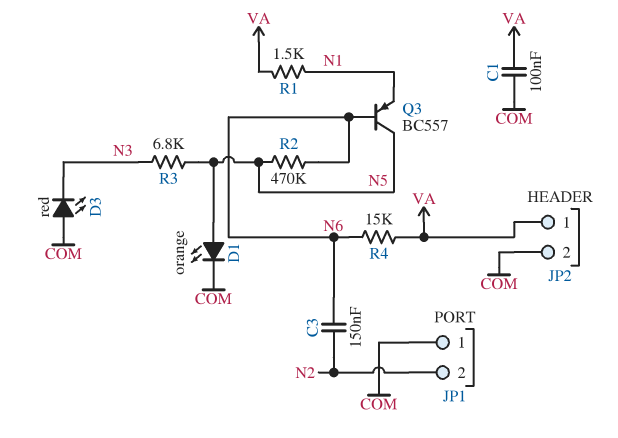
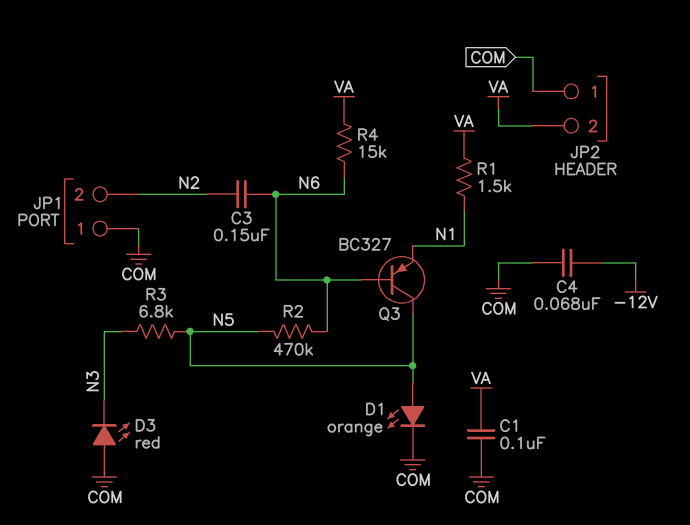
C4: none -> 68nF (-12V, COM)
JP2 pin 1: VA -> COM
JP2 pin 2: COM -> VA
Q3: PNP BC557 (B N6, C N5, E N1) -> PNP BC327 (B N6, C N5, E N1)

